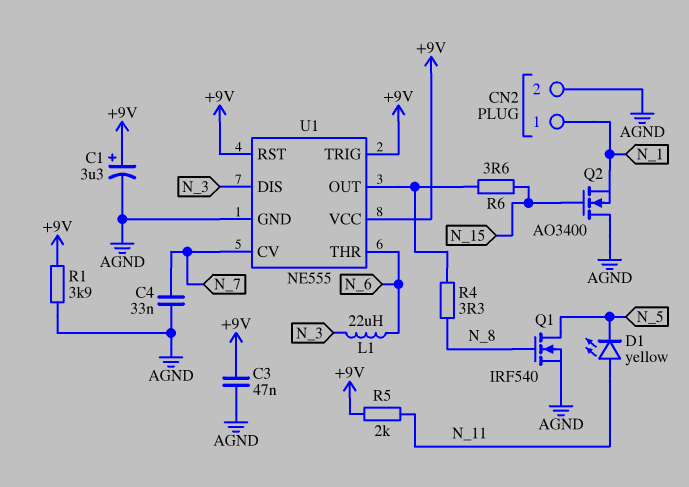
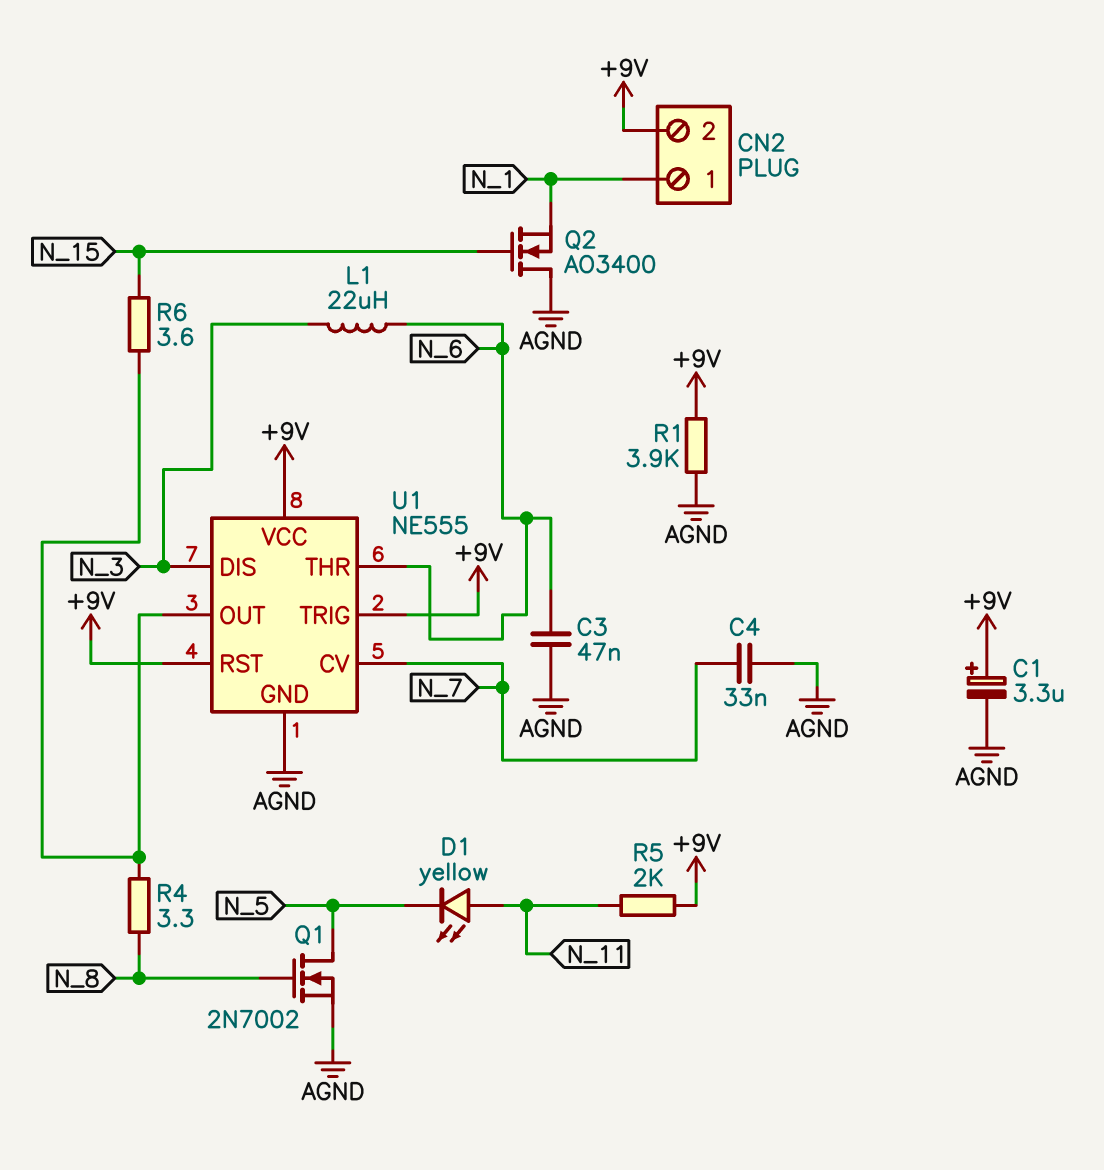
C3: 47nF (+9V, AGND) -> 47nF (AGND, N_6)
CN2 pin 2: AGND -> +9V
Q1: NMOS IRF540 (G N_8, D N_5, S AGND) -> NMOS 2N7002 (G N_8, D N_5, S AGND)

